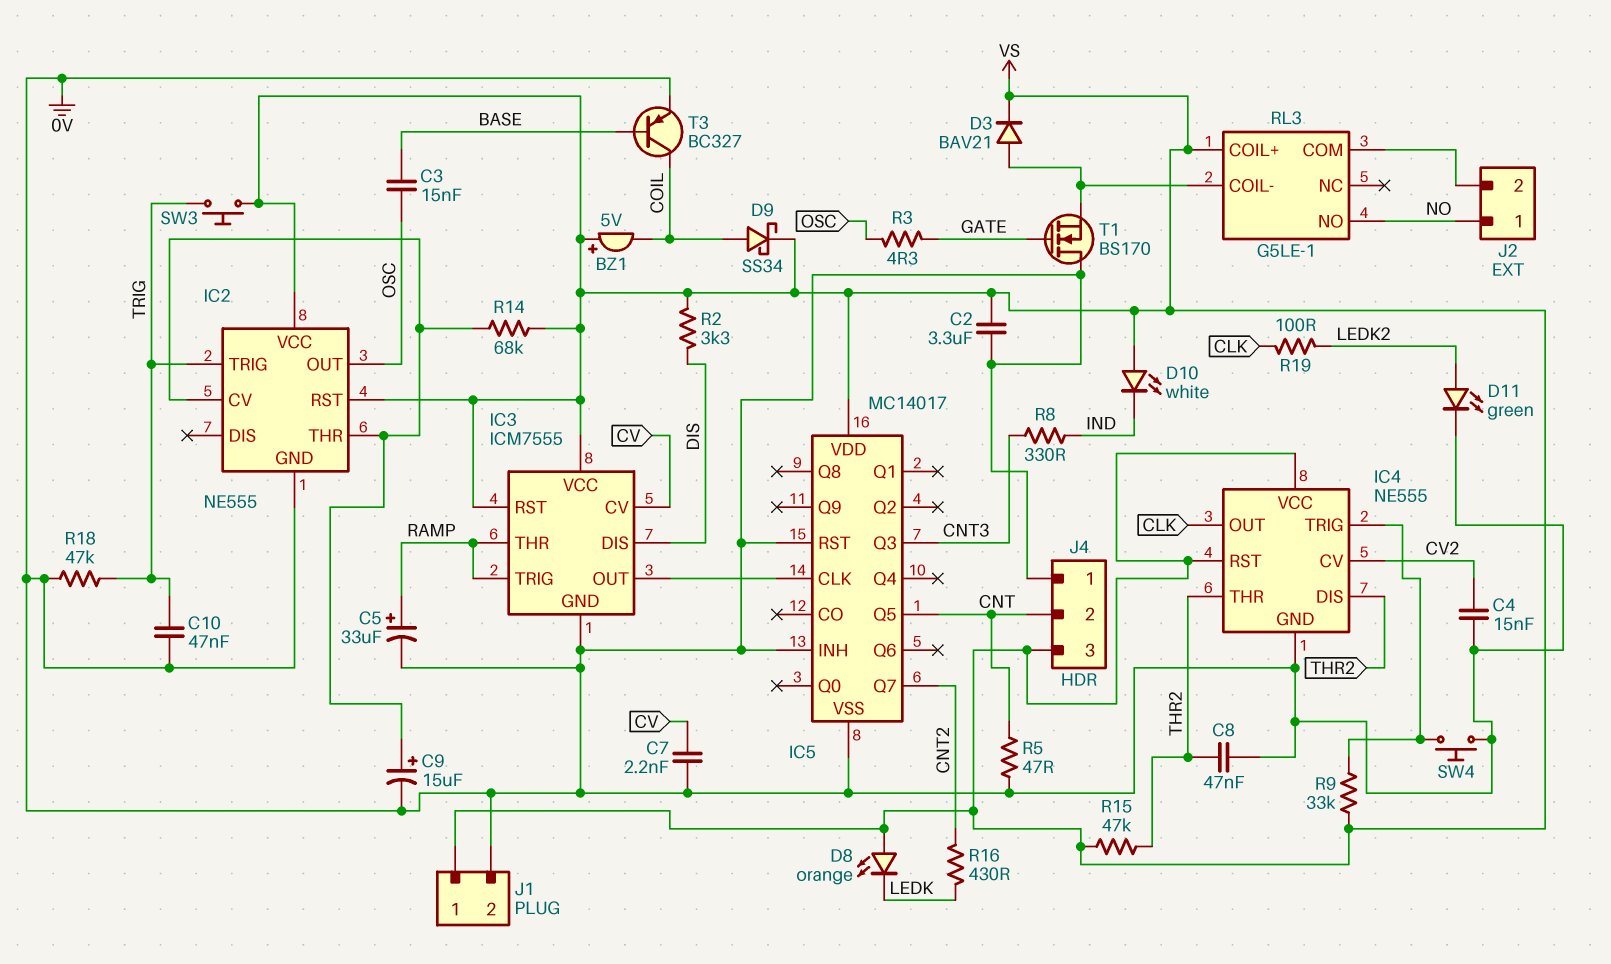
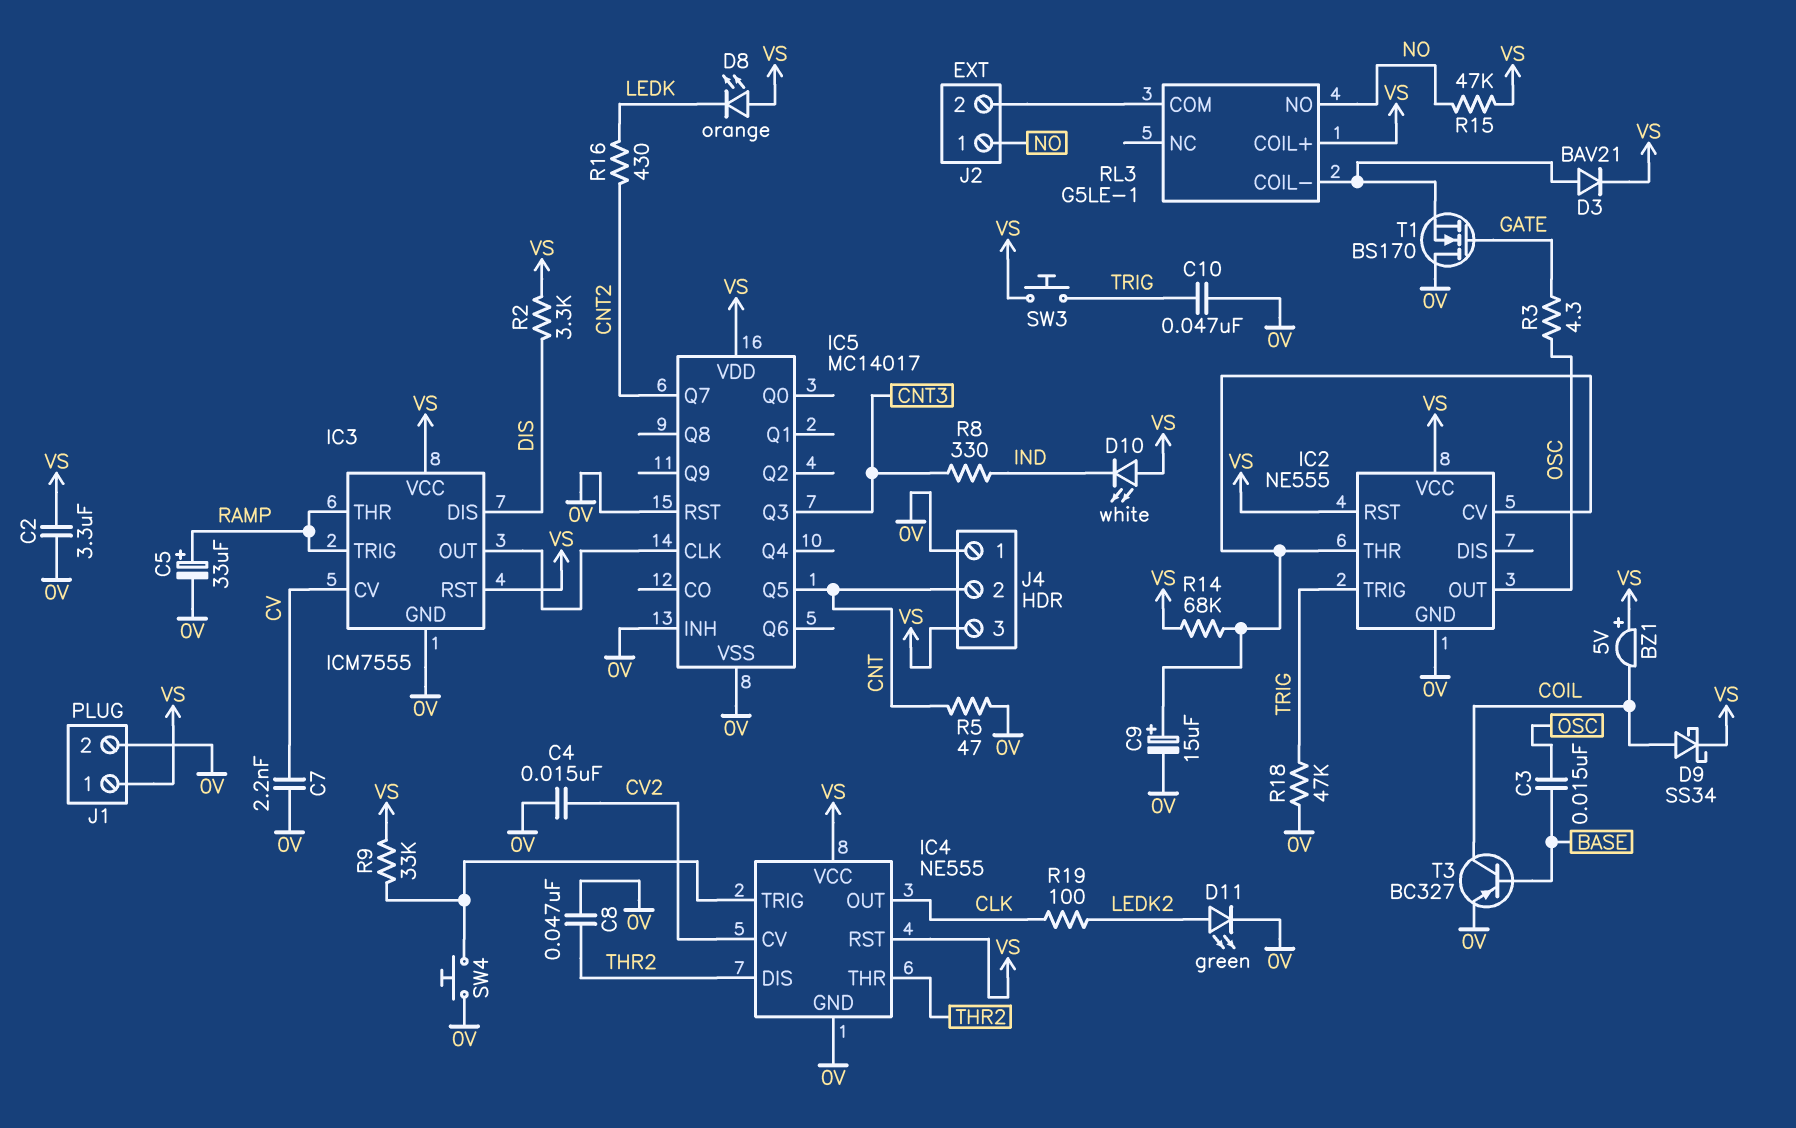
R15: 47k (THR2, VS) -> 47k (NO, VS)

